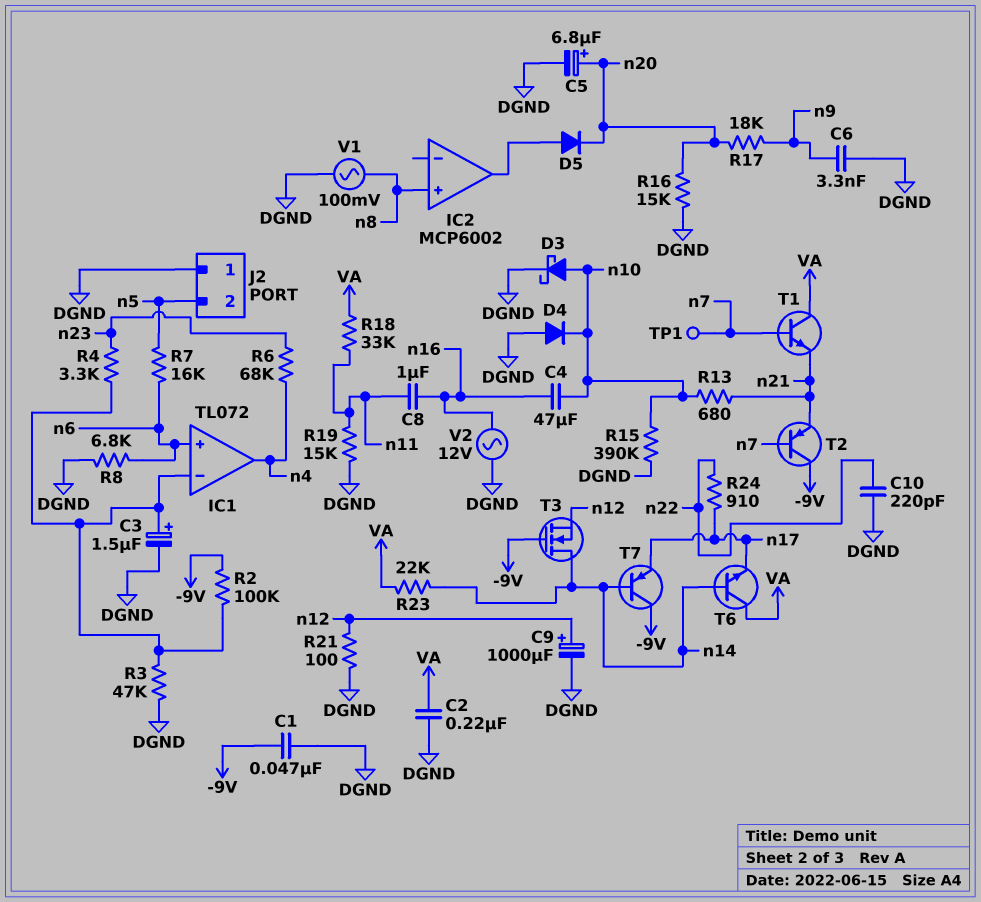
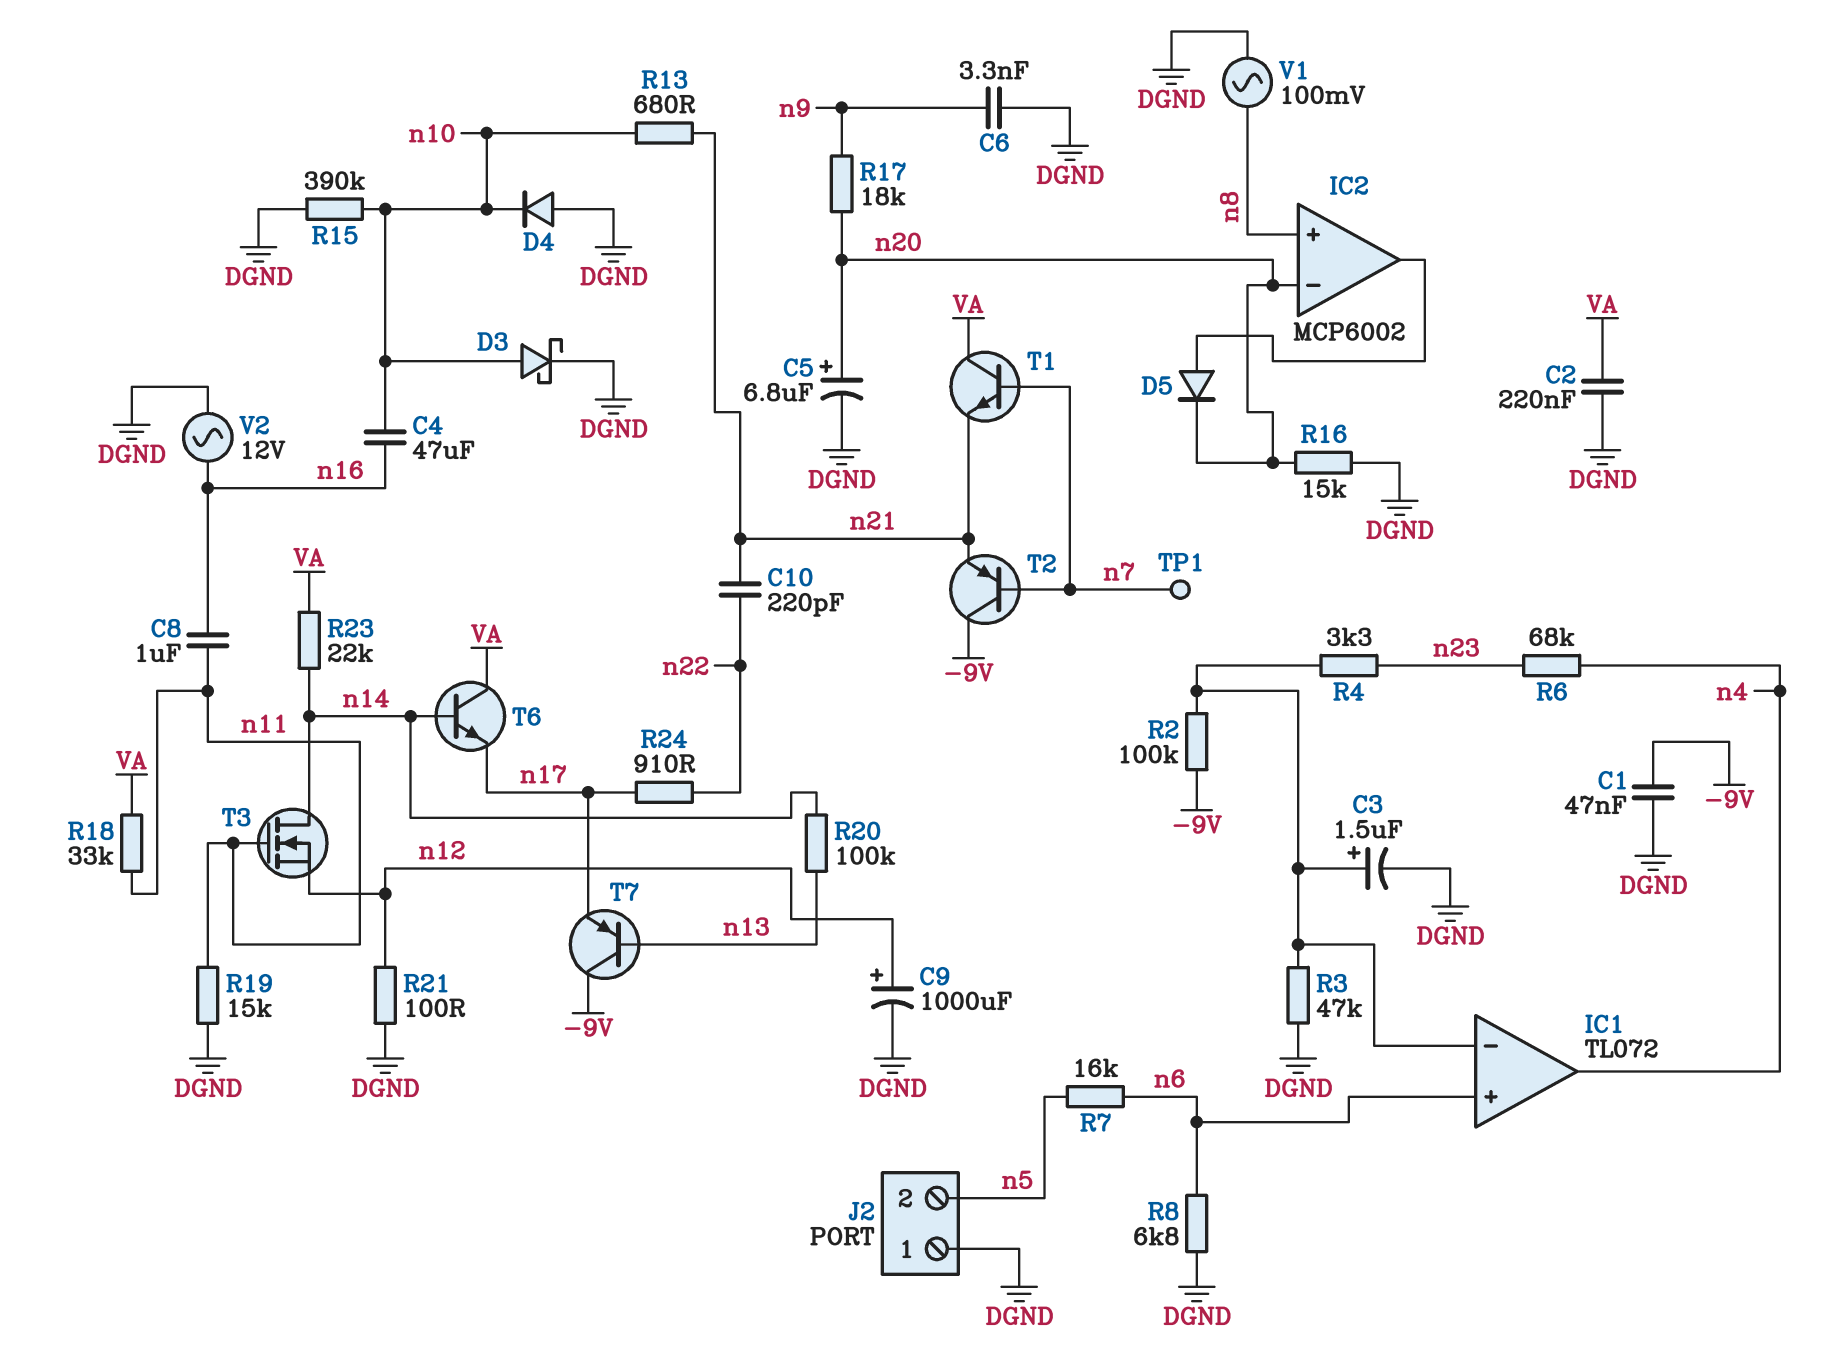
C10: 220pF (DGND, n22) -> 220pF (n21, n22)
IC2 pin in-: none -> n20
R20: none -> 100k (n13, n14)
T3: NMOS (G -9V, D n14, S n12) -> NMOS (G n11, D n14, S n12)
T7: PNP (B n14, C -9V, E n17) -> PNP (B n13, C -9V, E n17)

